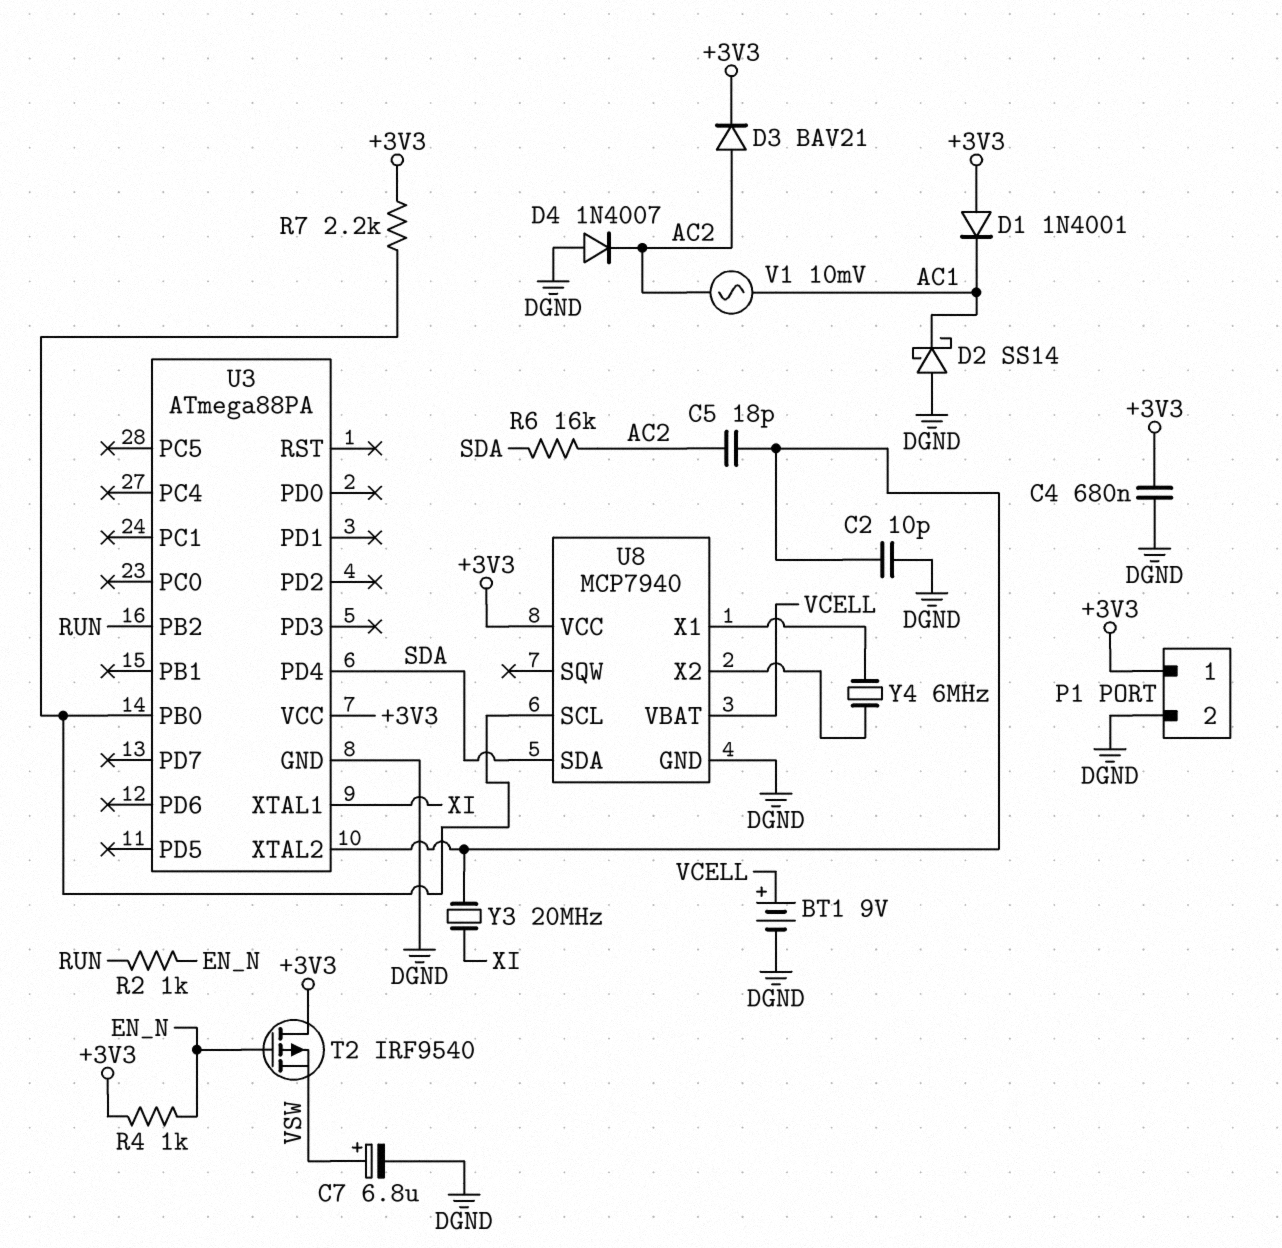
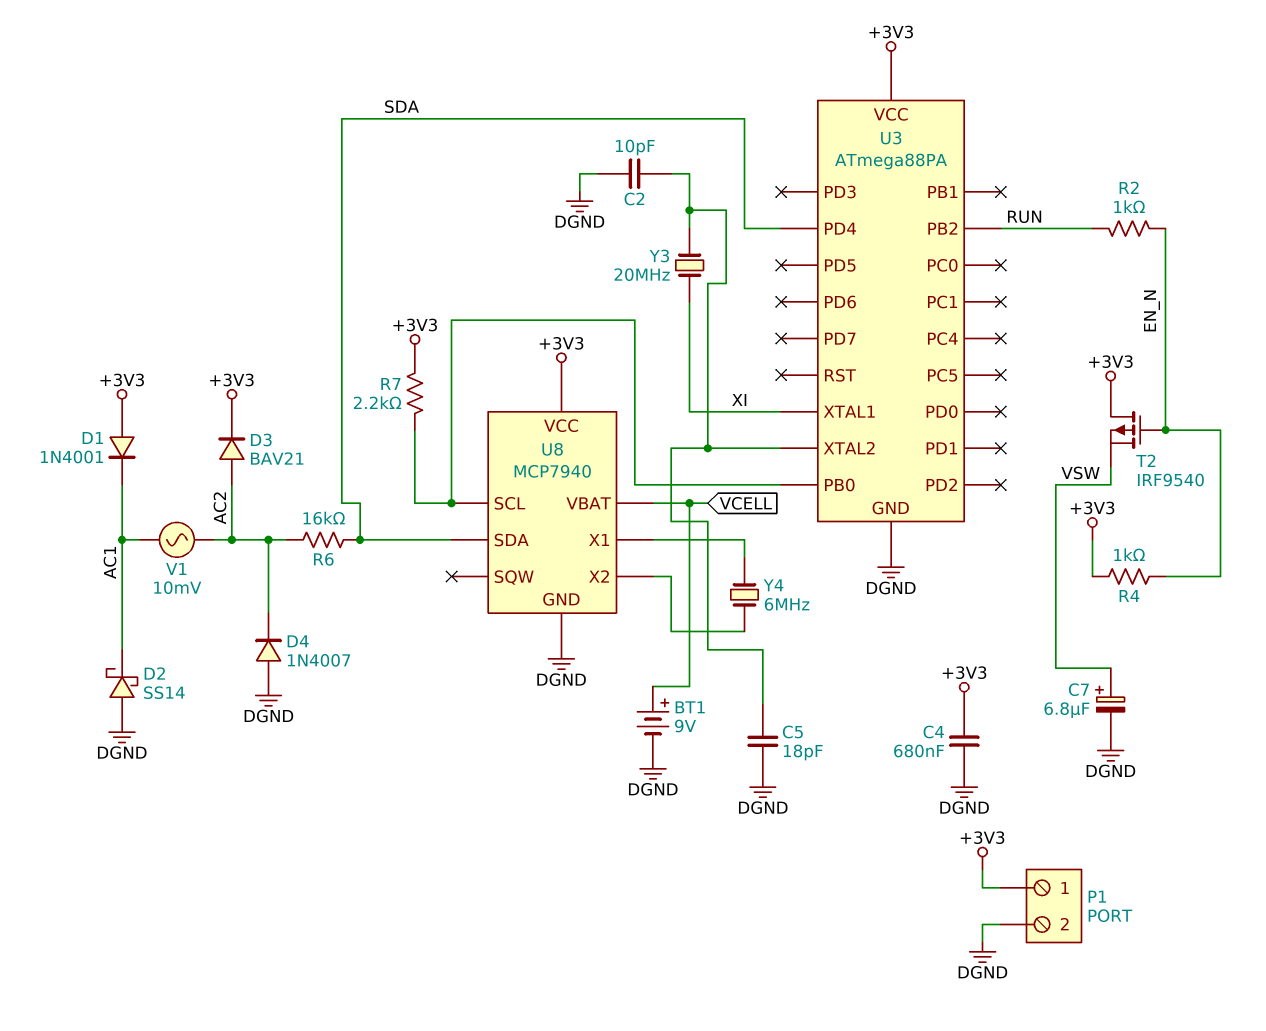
C5: 18pF (AC2, U3/XTAL2) -> 18pF (DGND, U3/XTAL2)

